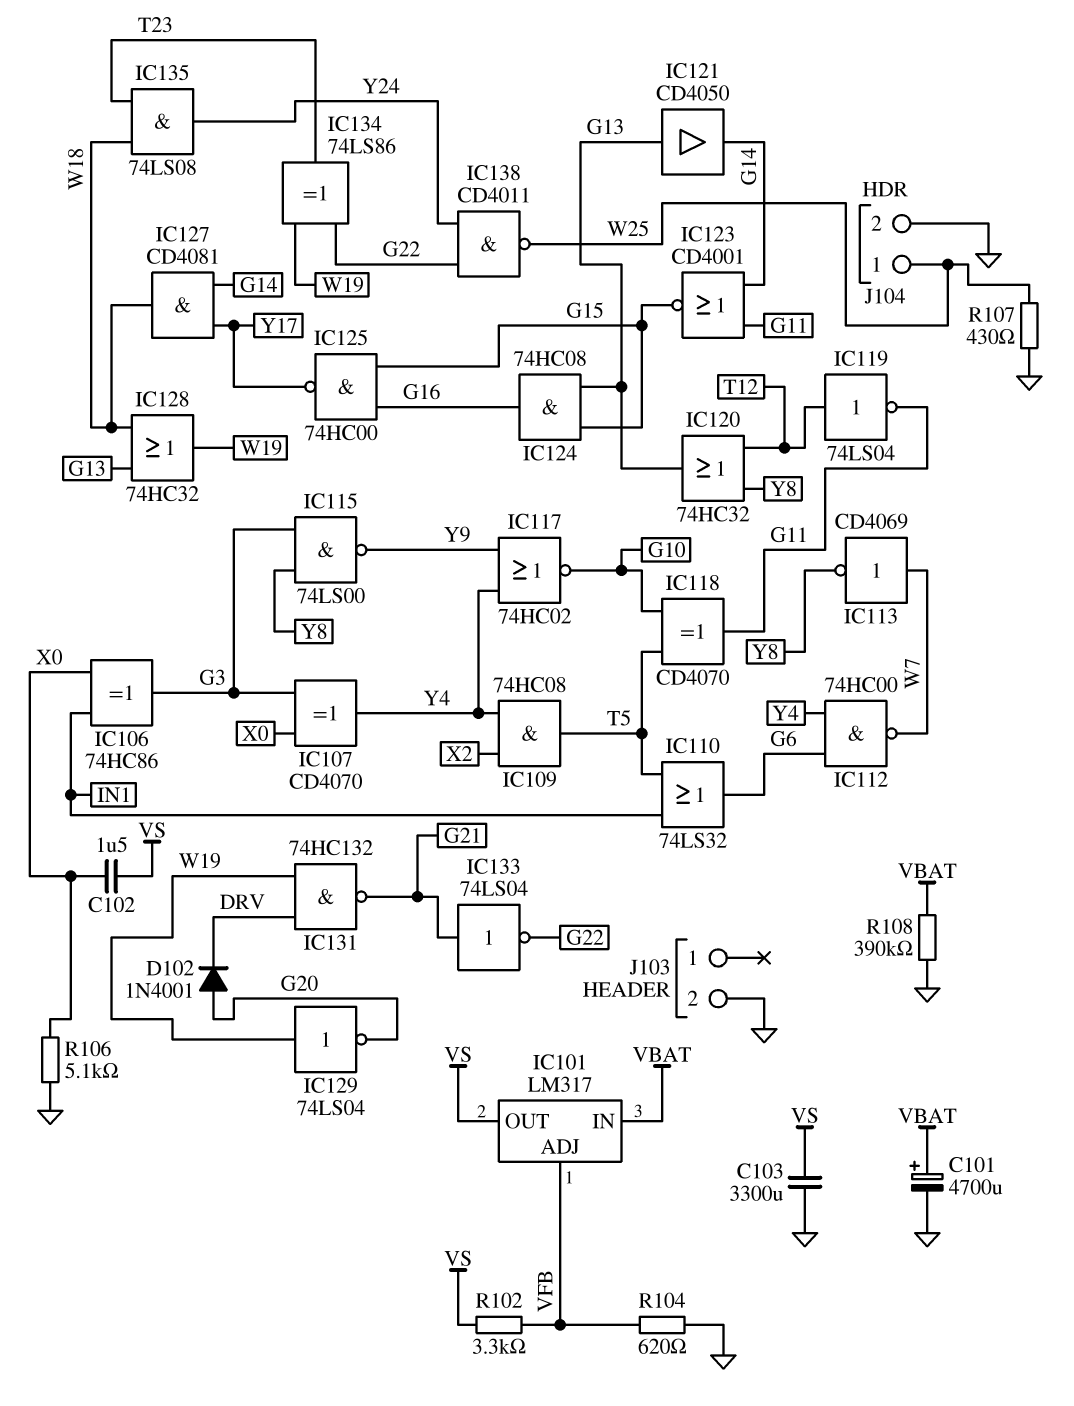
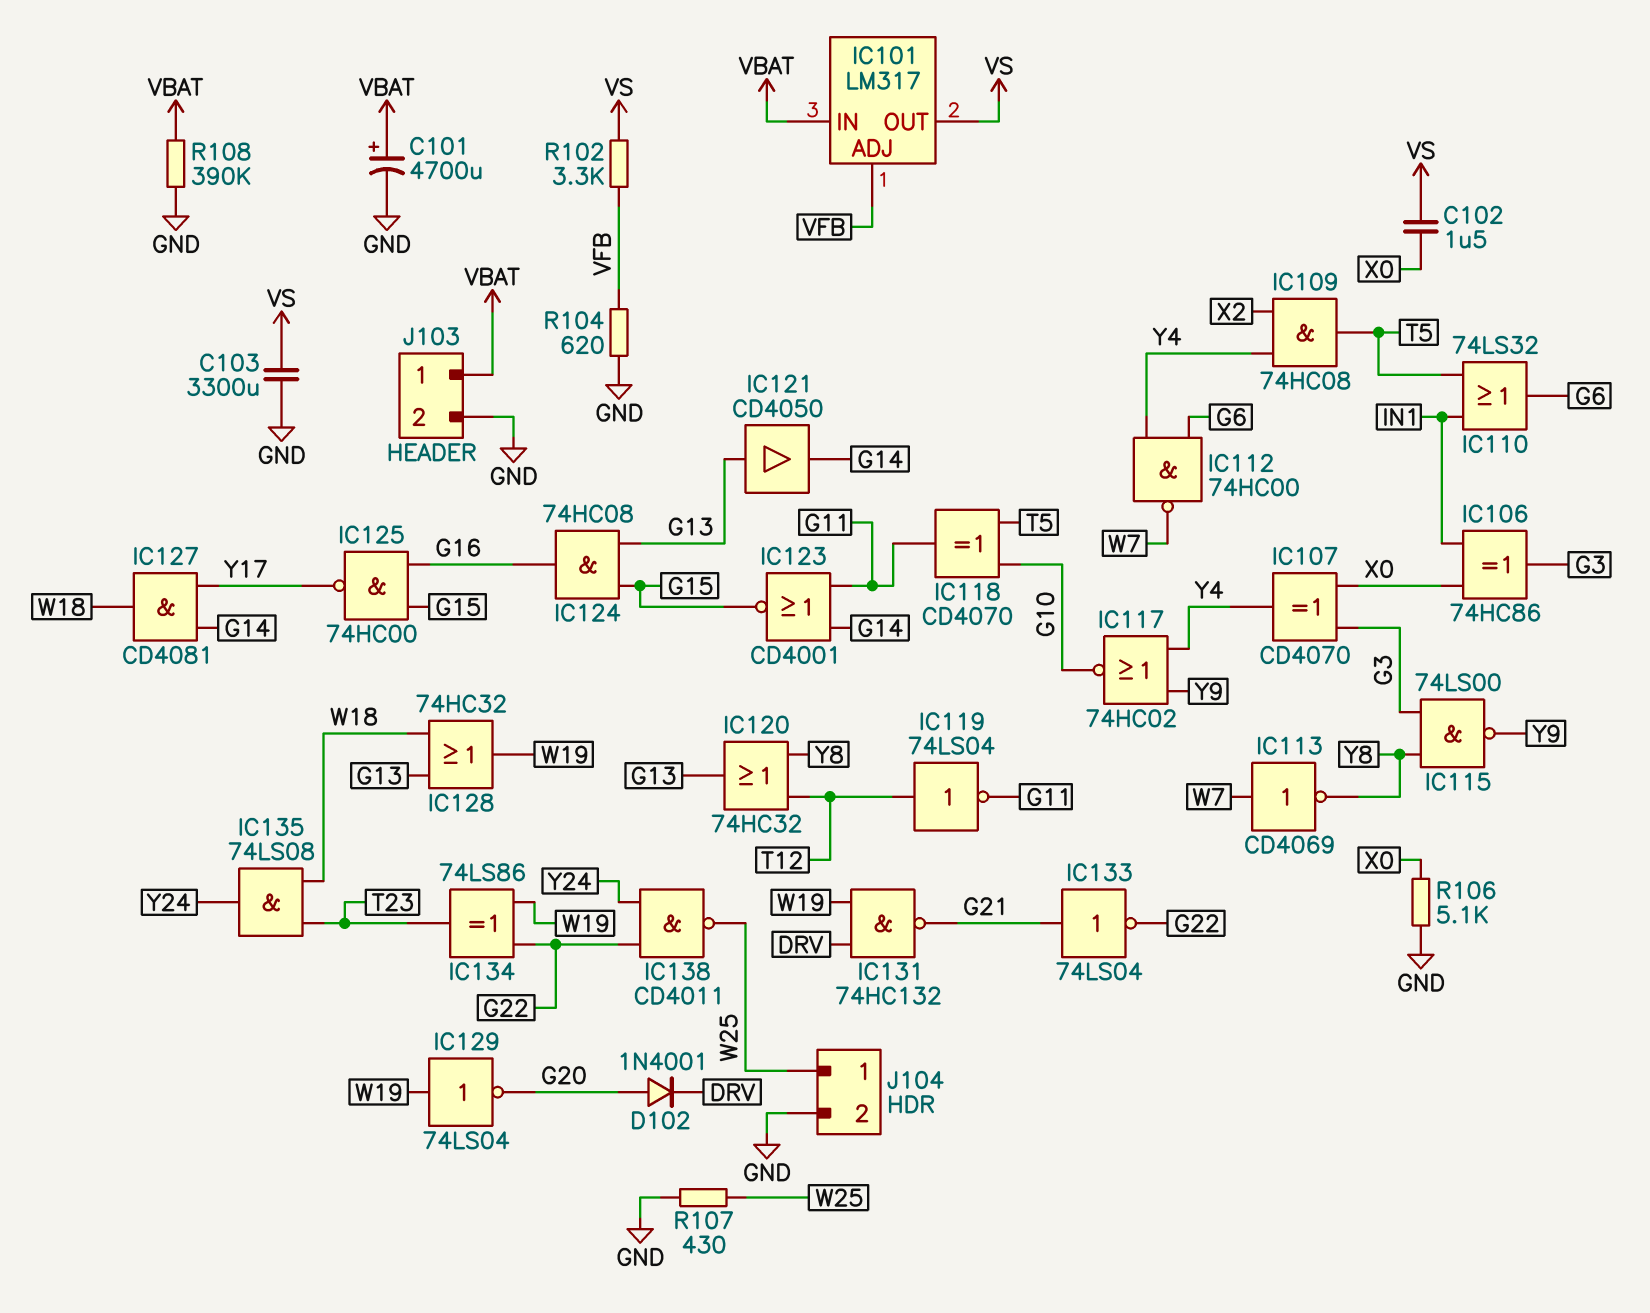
J103 pin 1: none -> VBAT

